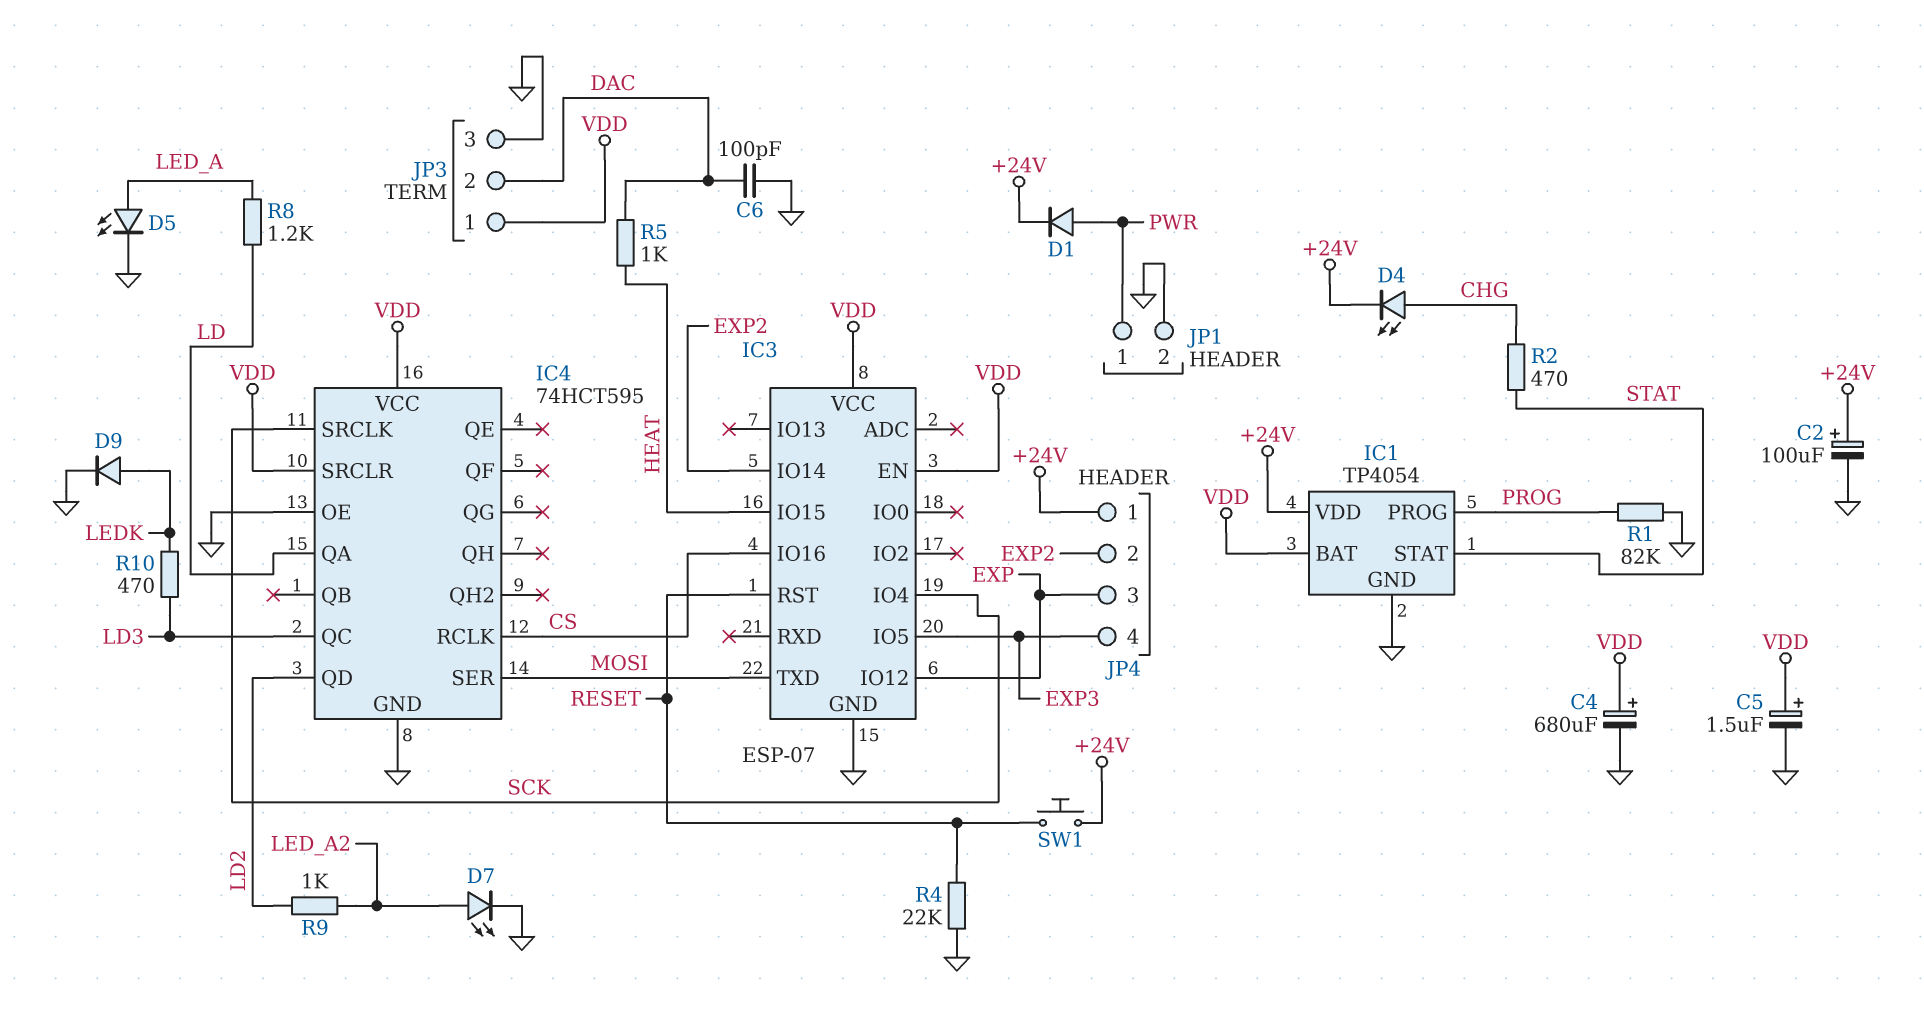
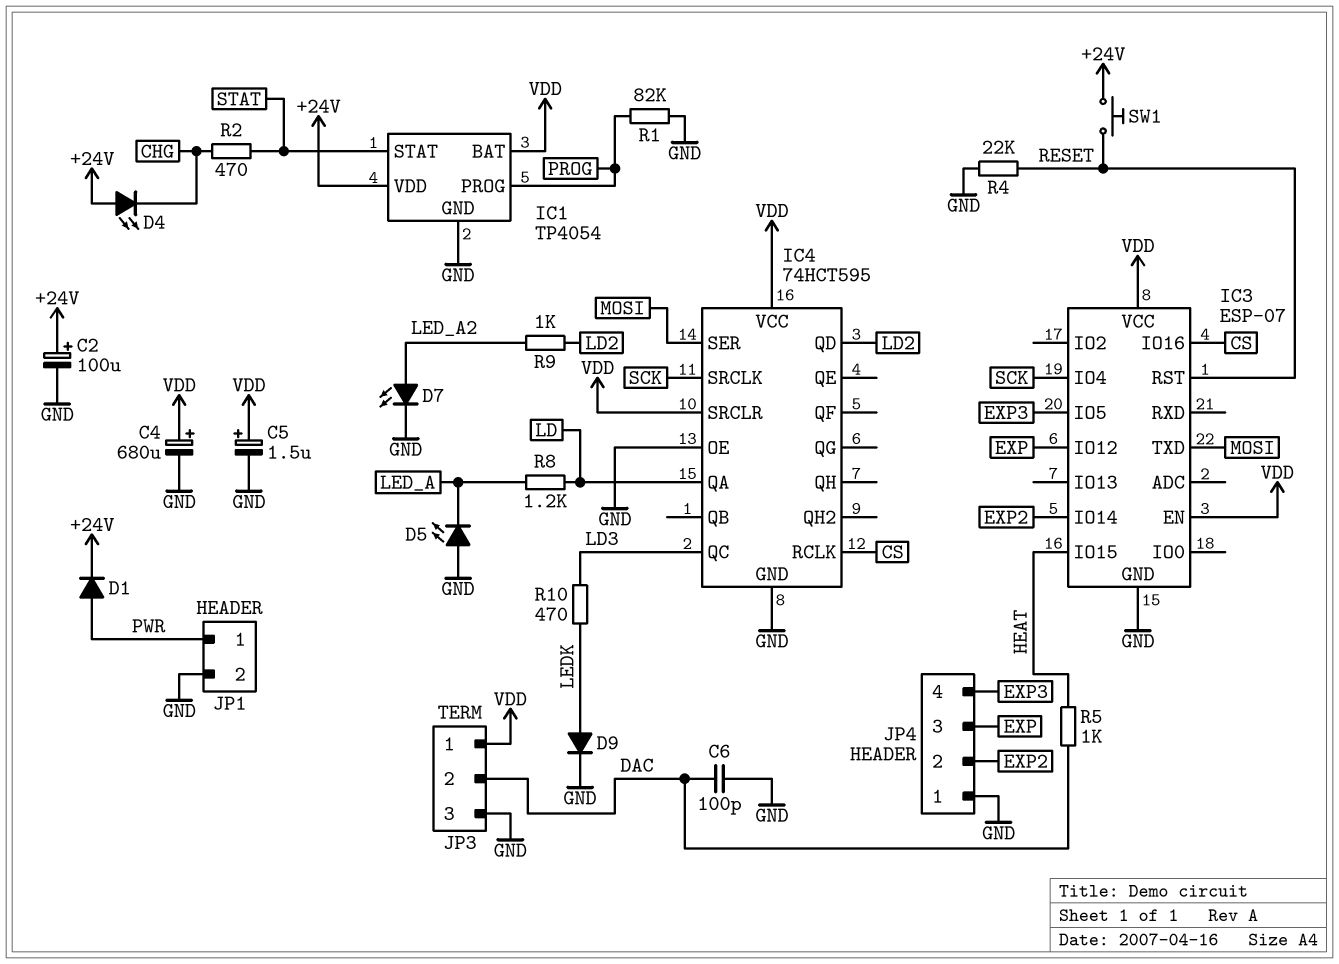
D4: LED (A CHG, K +24V) -> LED (A +24V, K CHG)
D5: LED (A LED_A, K GND) -> LED (A GND, K LED_A)
JP4 pin 1: +24V -> GND

